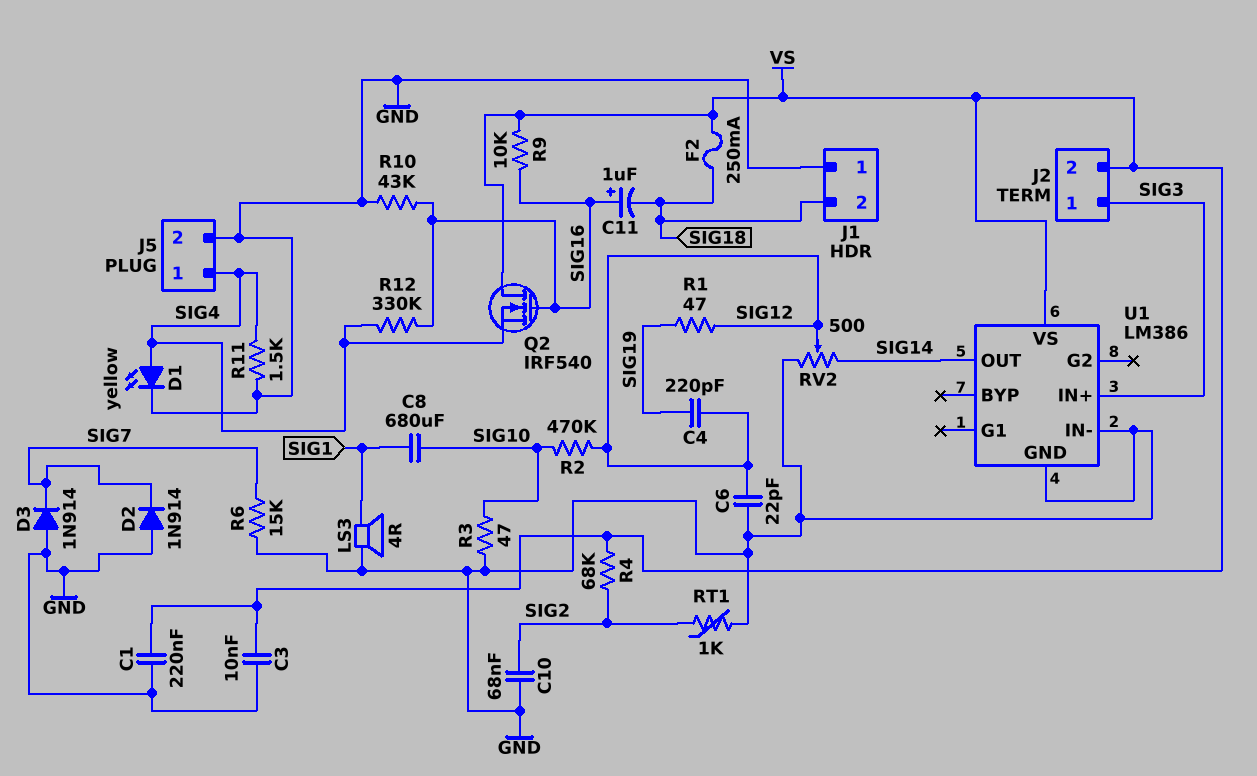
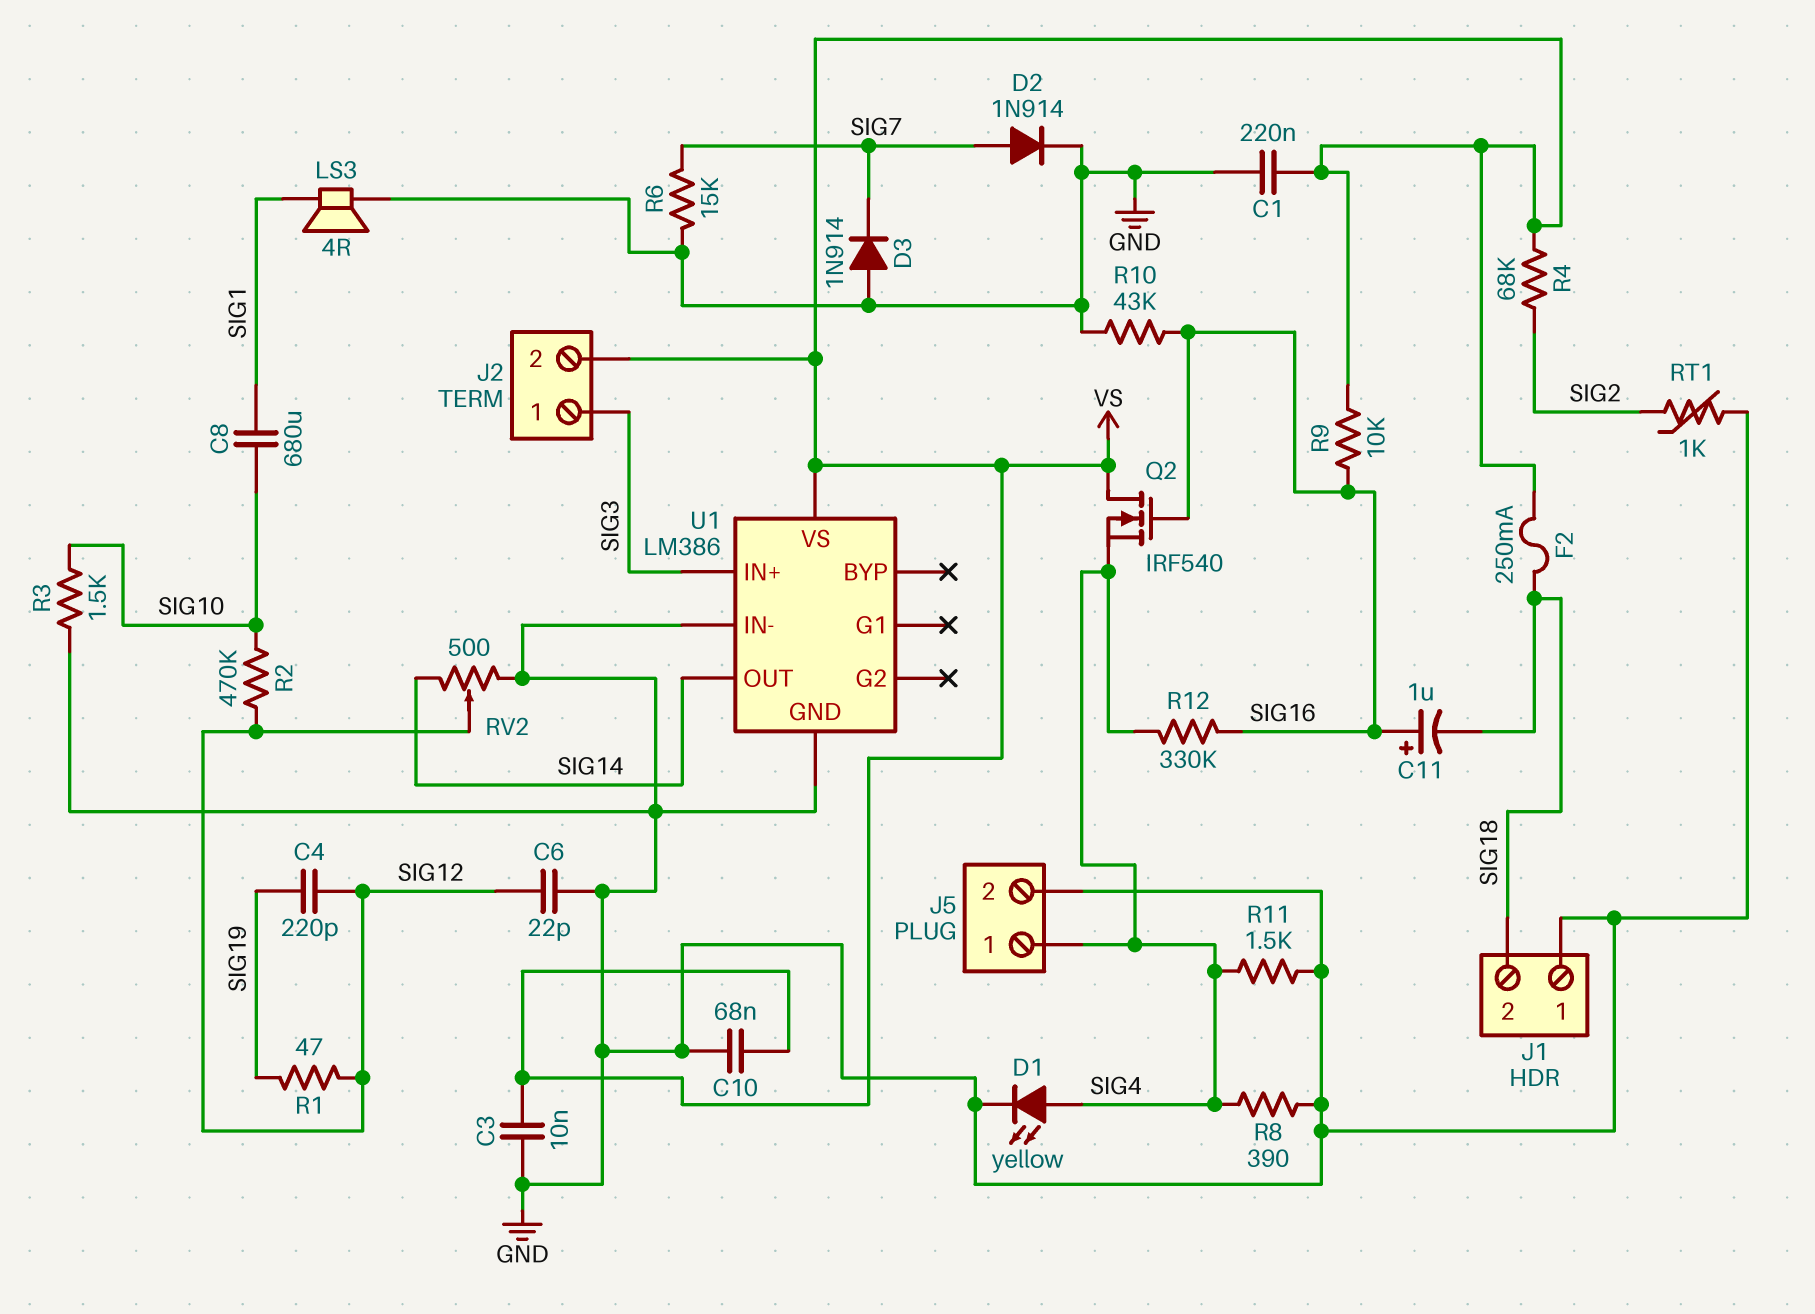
C10: 68nF (GND, SIG2) -> 68nF (GND, VS)
D2: diode 1N914 (A GND, K SIG7) -> diode 1N914 (A SIG7, K GND)
R3: 47 (GND, SIG10) -> 1.5k (GND, SIG10)
R8: none -> 390 (GND, SIG4)

